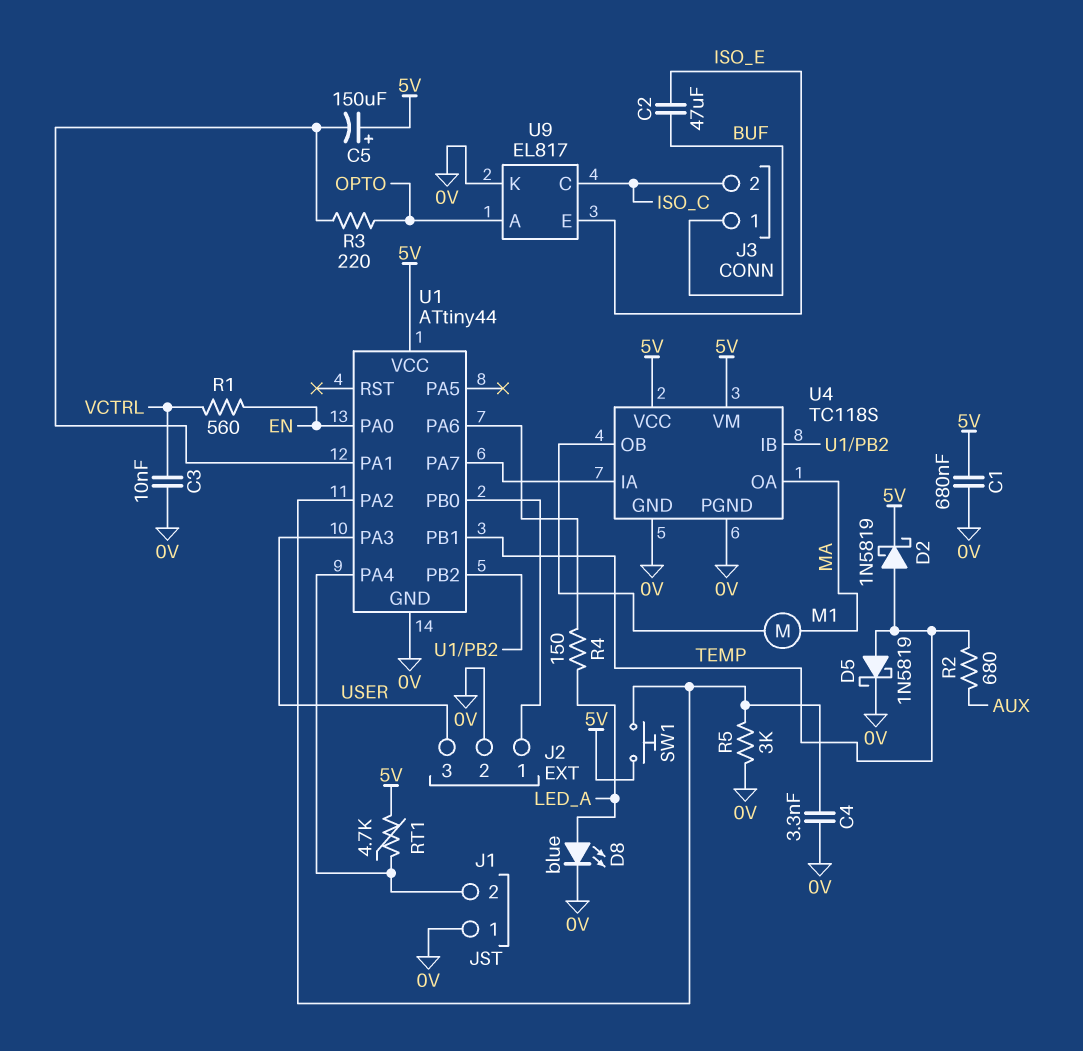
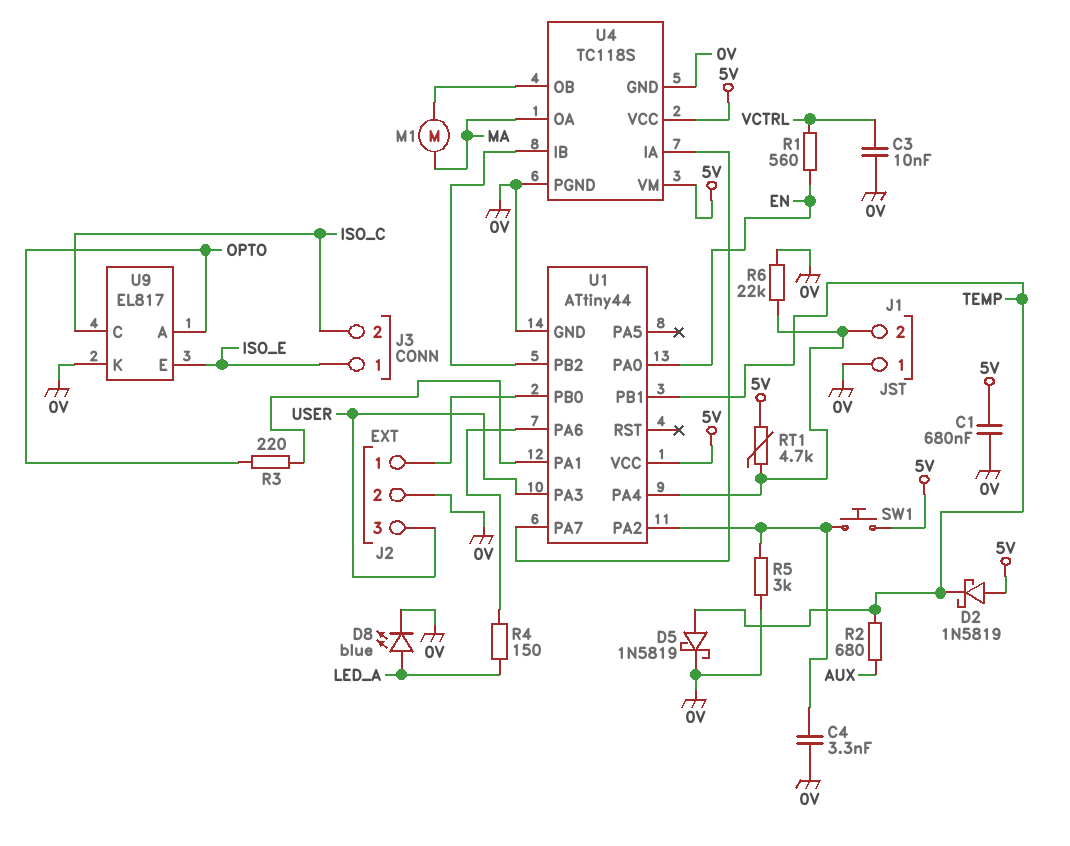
C2: 47uF (BUF, ISO_E) -> none
C5: 150uF (plus 5V, minus U1/PA1) -> none
D2: schottky 1N5819 (A TEMP, K 5V) -> schottky 1N5819 (A 5V, K TEMP)
J3 pin 1: BUF -> ISO_E
R6: none -> 22k (0V, J1/2)

